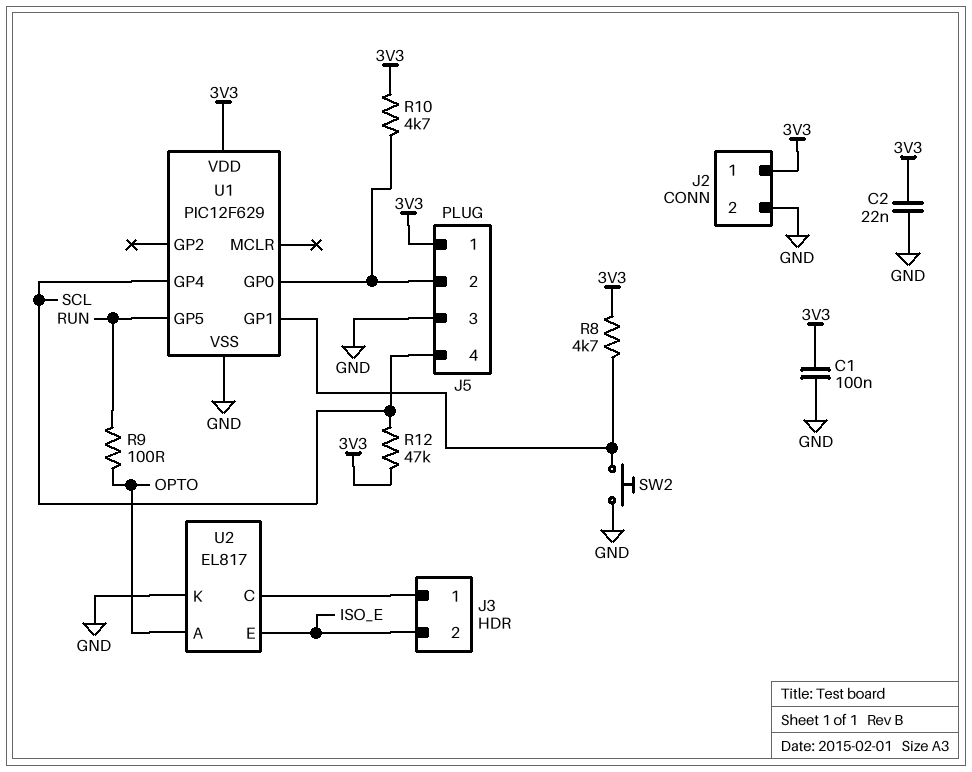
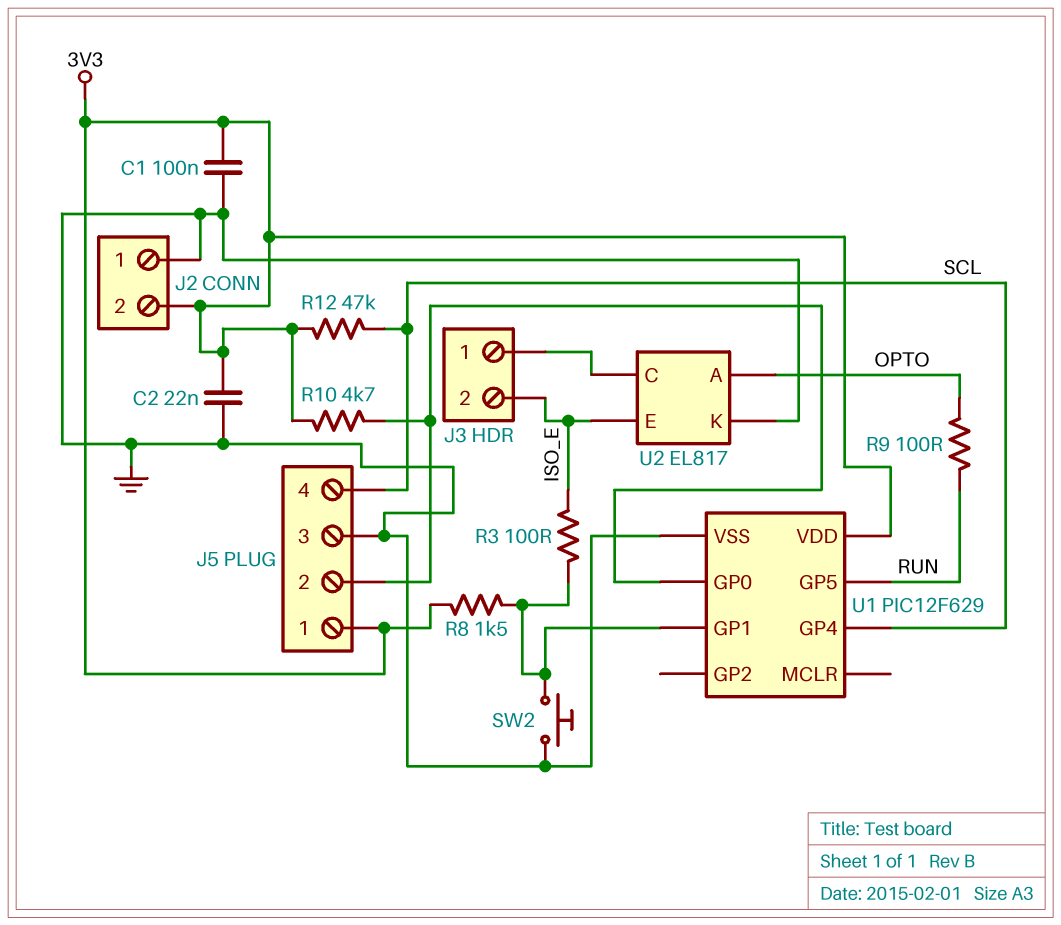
J2 pin 1: 3V3 -> GND
J2 pin 2: GND -> 3V3
R3: none -> 100 (ISO_E, U1/GP1)
R8: 4.7k (3V3, U1/GP1) -> 1.5k (3V3, U1/GP1)

